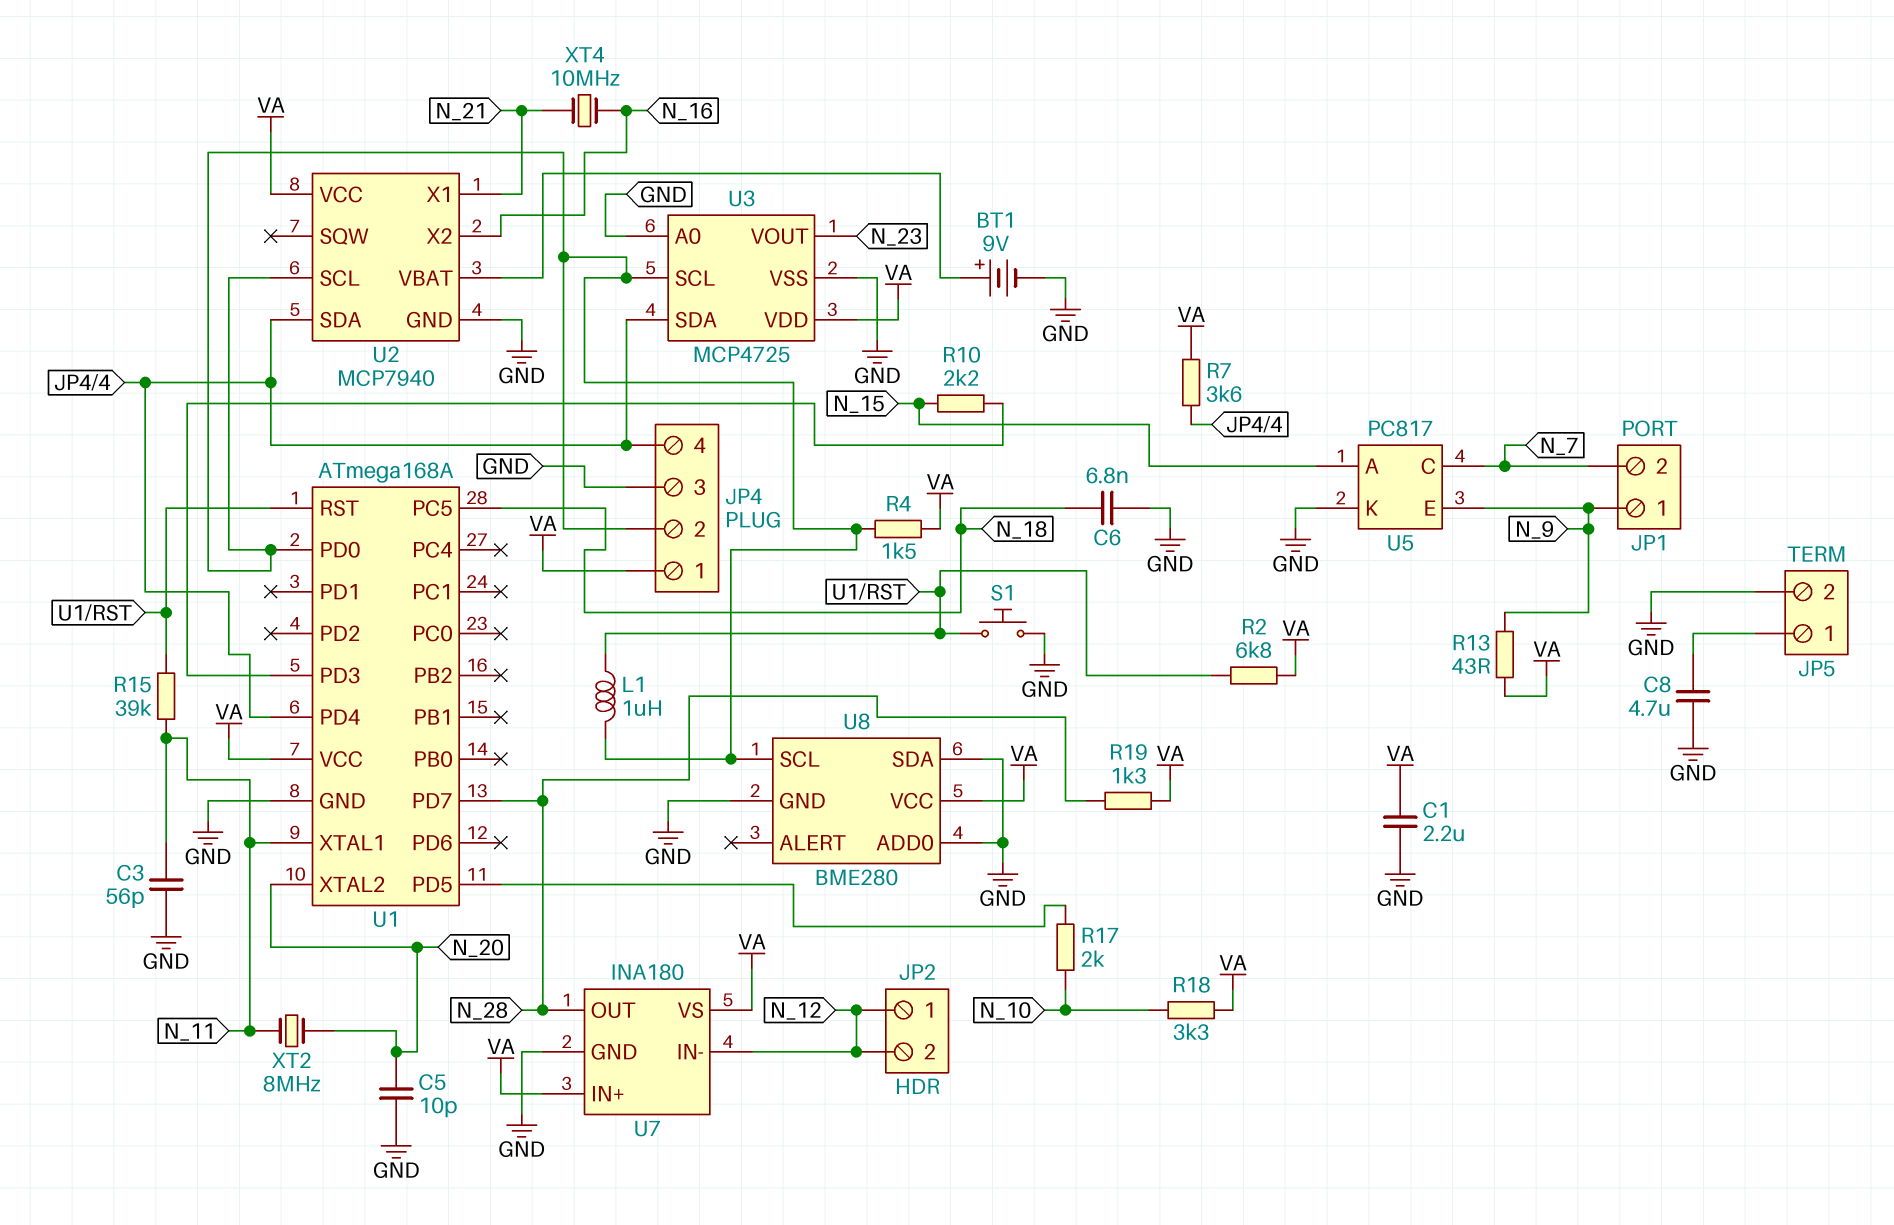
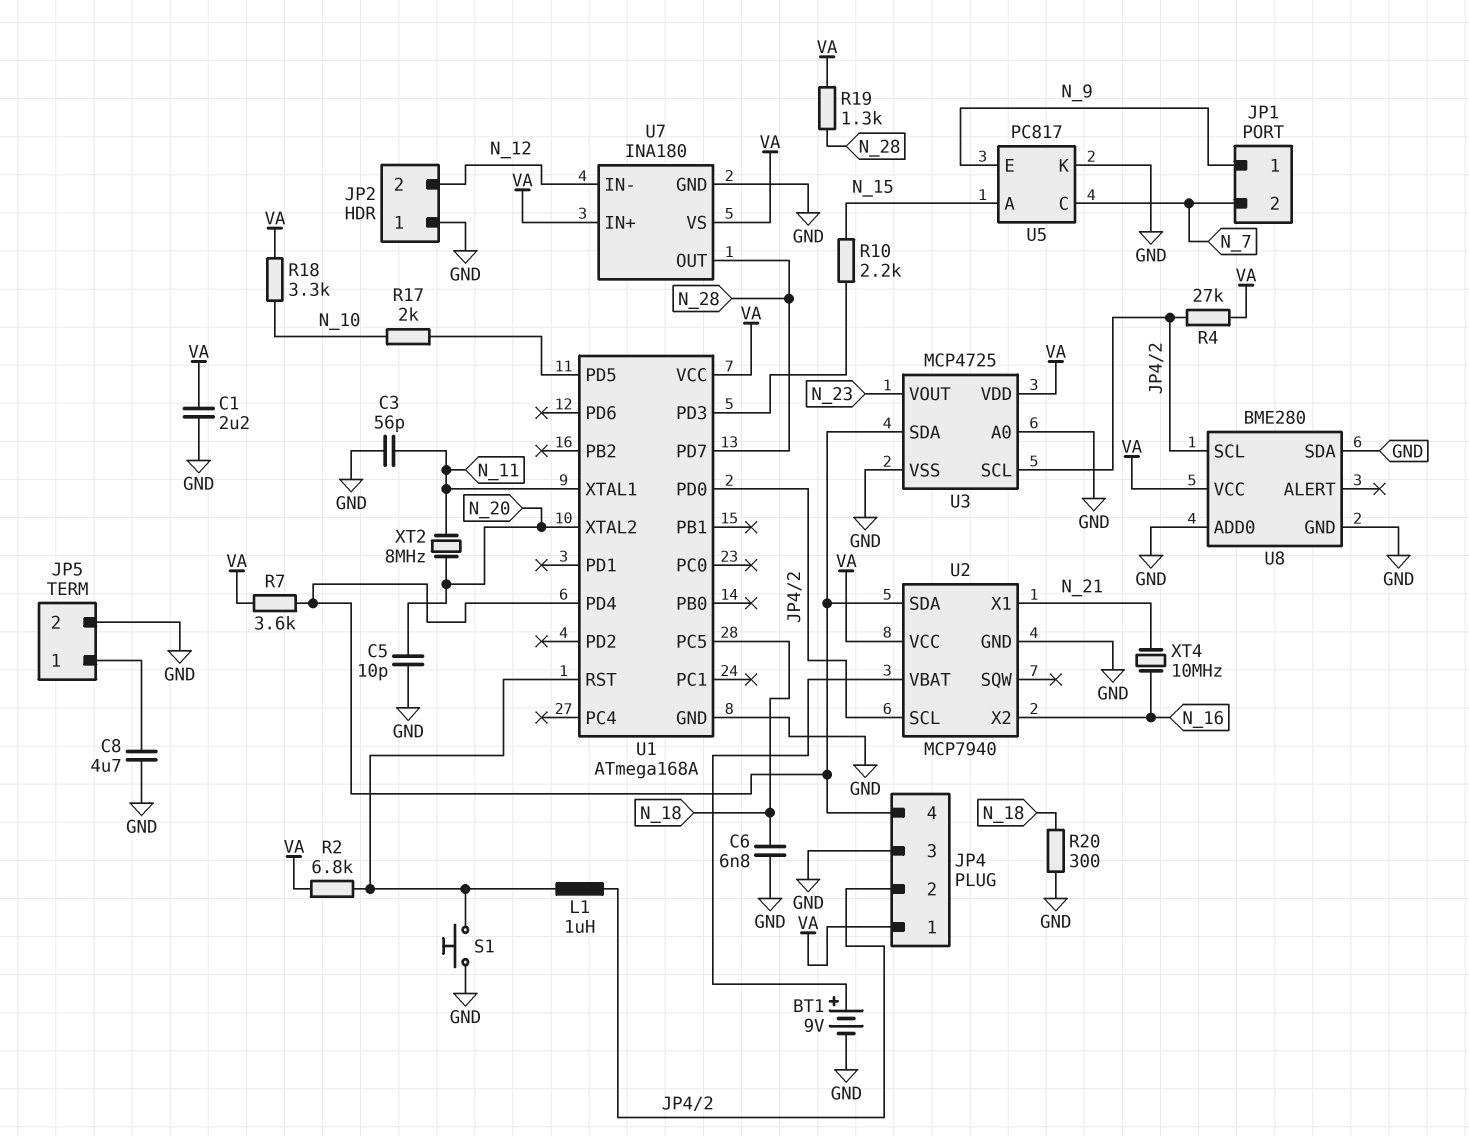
JP2 pin 1: N_12 -> GND
R4: 1.5k (JP4/2, VA) -> 27k (JP4/2, VA)
R13: 43 (N_9, VA) -> none
R15: 39k (N_11, U1/RST) -> none
R20: none -> 300 (GND, N_18)

